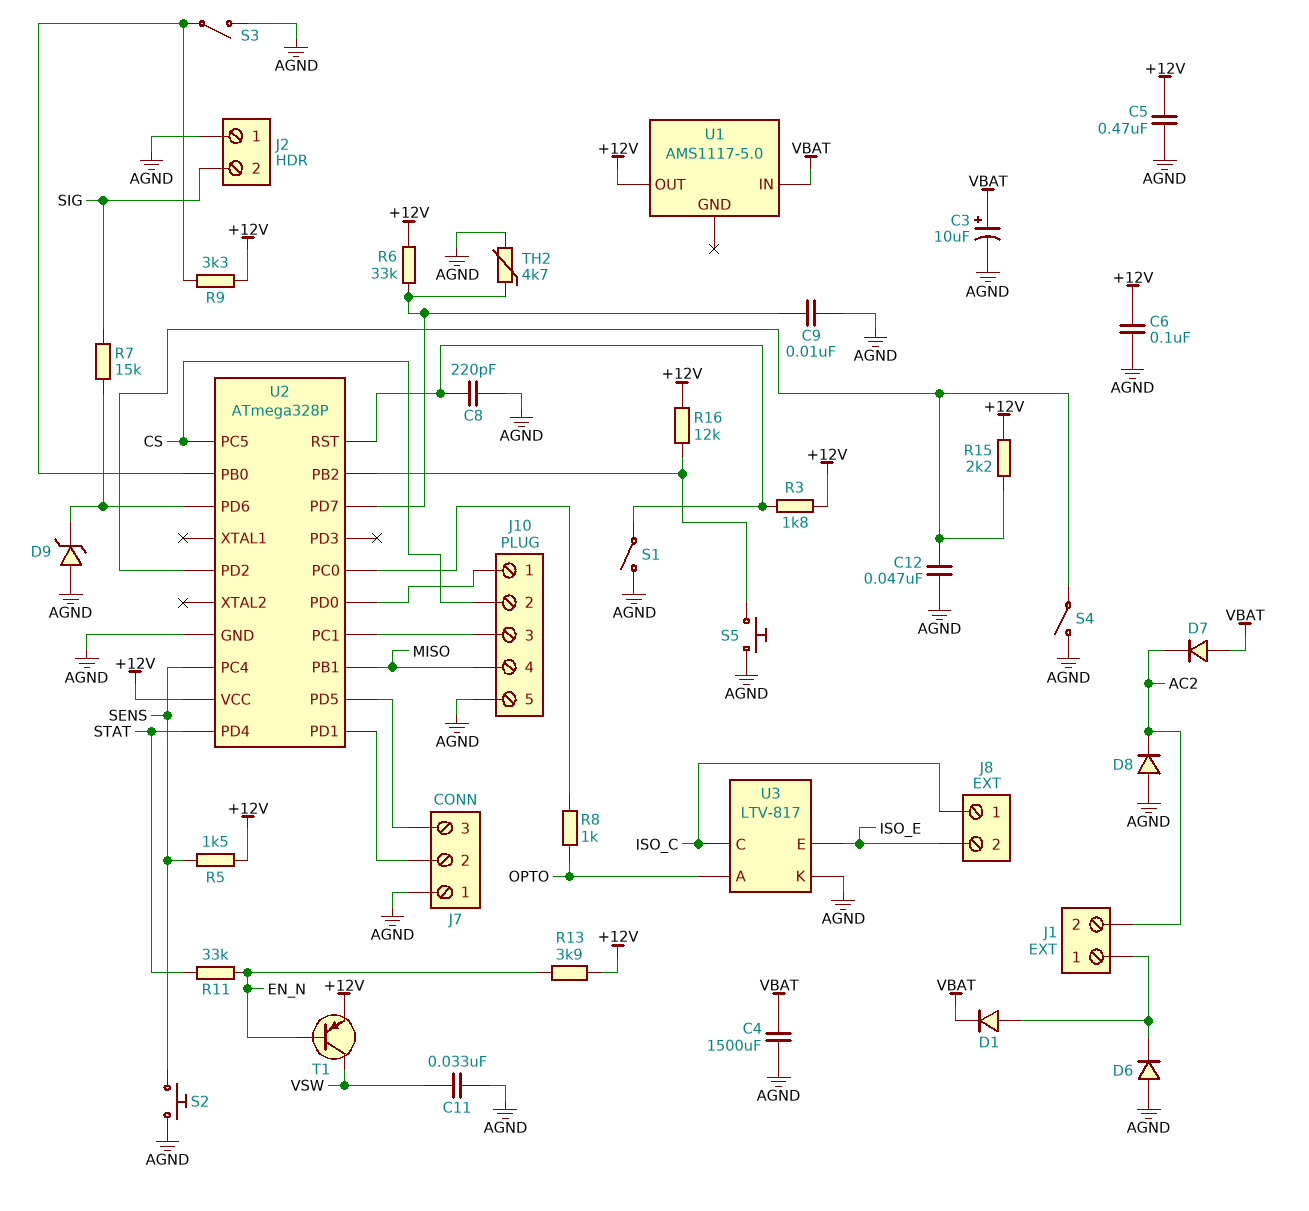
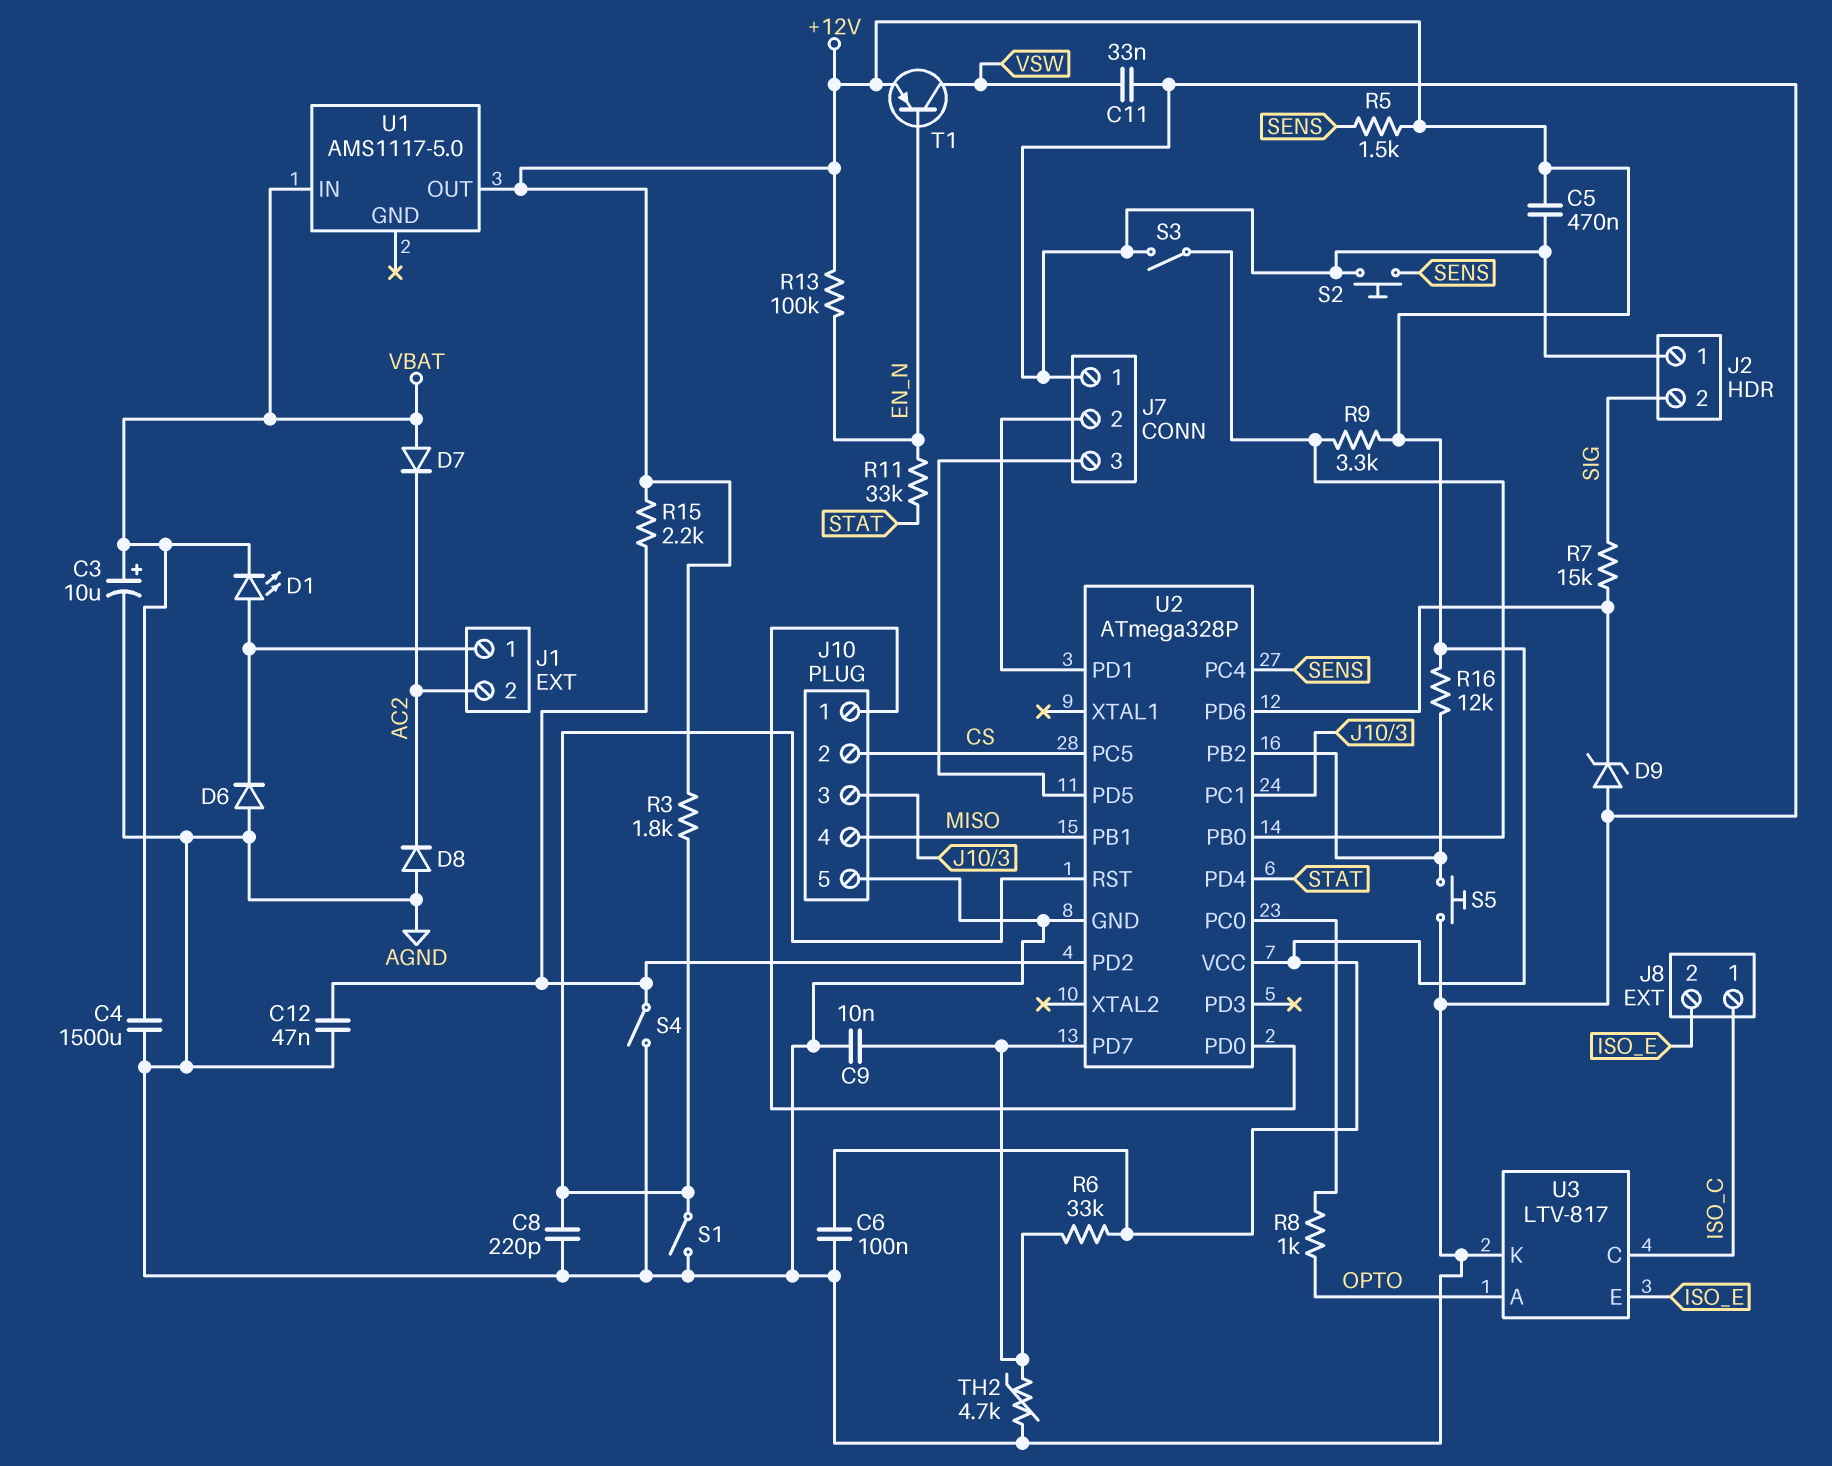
D1: diode (A J1/1, K VBAT) -> LED (A J1/1, K VBAT)
R13: 3.9k (+12V, EN_N) -> 100k (+12V, EN_N)

